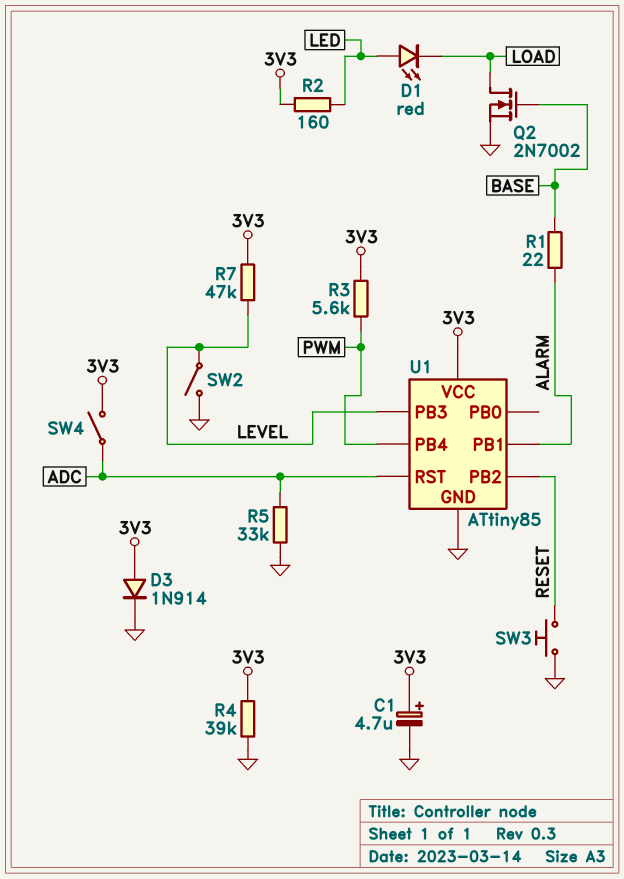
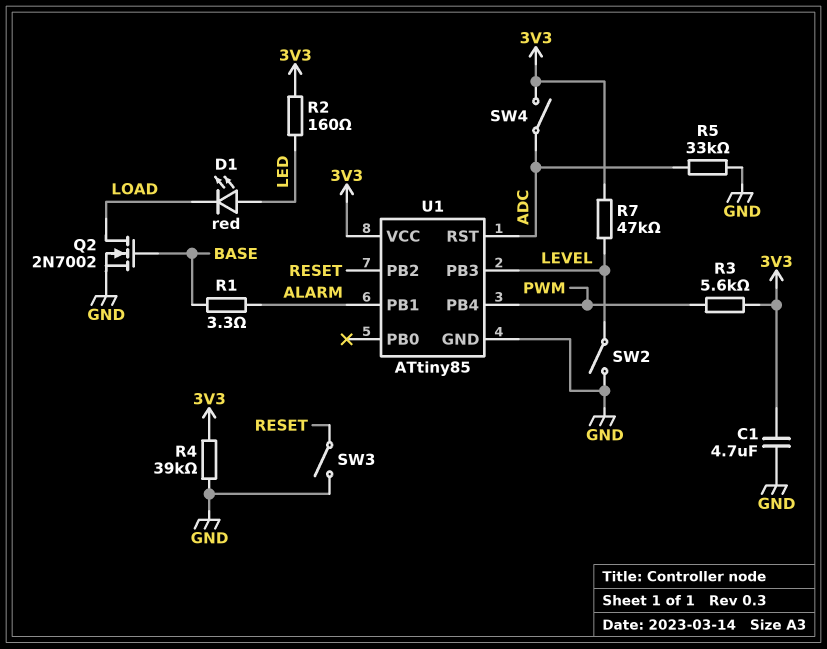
C1: 4.7uF (plus 3V3, minus GND) -> 4.7uF (3V3, GND)
D3: diode 1N914 (A 3V3, K GND) -> none
R1: 22 (ALARM, BASE) -> 3.3 (ALARM, BASE)
SW3: button (GND, RESET) -> switch (GND, RESET)

